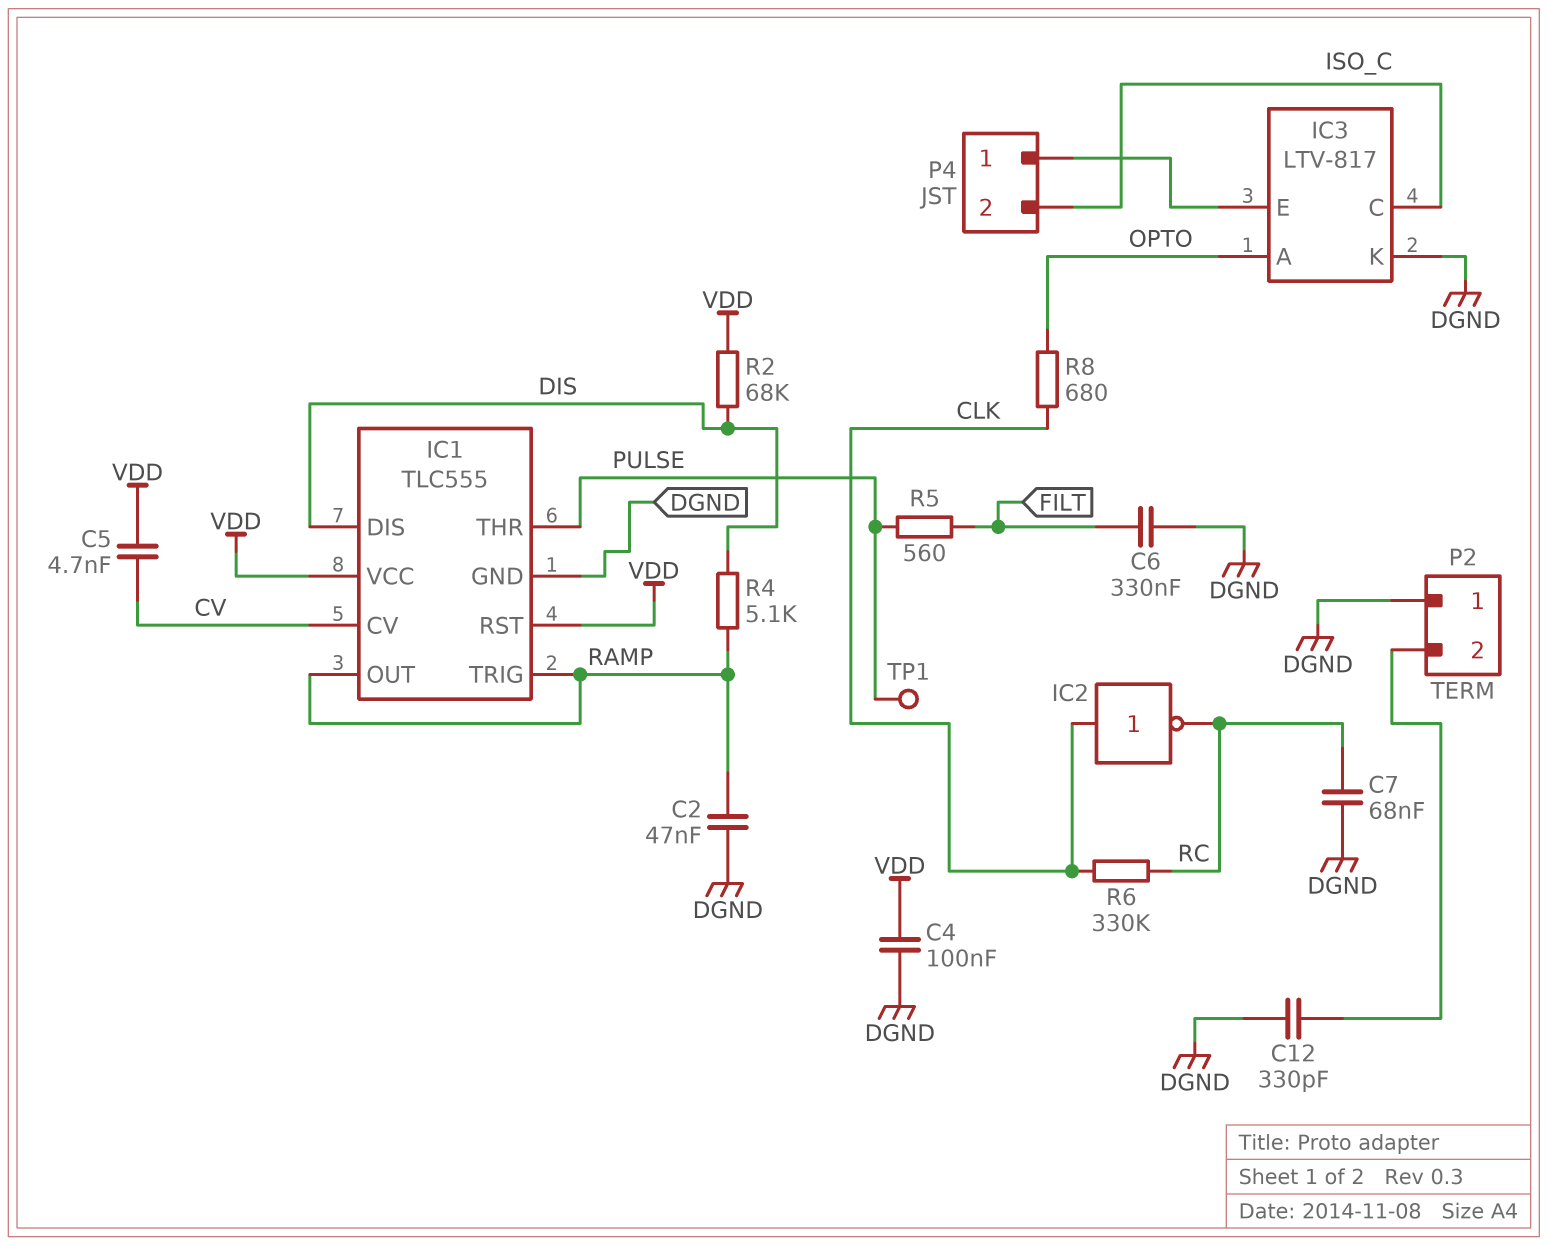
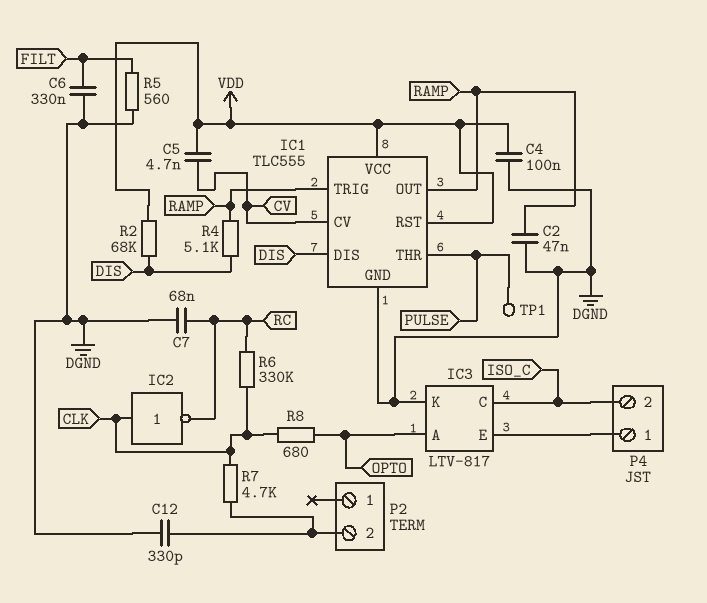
P2 pin 1: DGND -> none
R5: 560 (FILT, PULSE) -> 560 (DGND, FILT)
R7: none -> 4.7k (CLK, P2/2)

